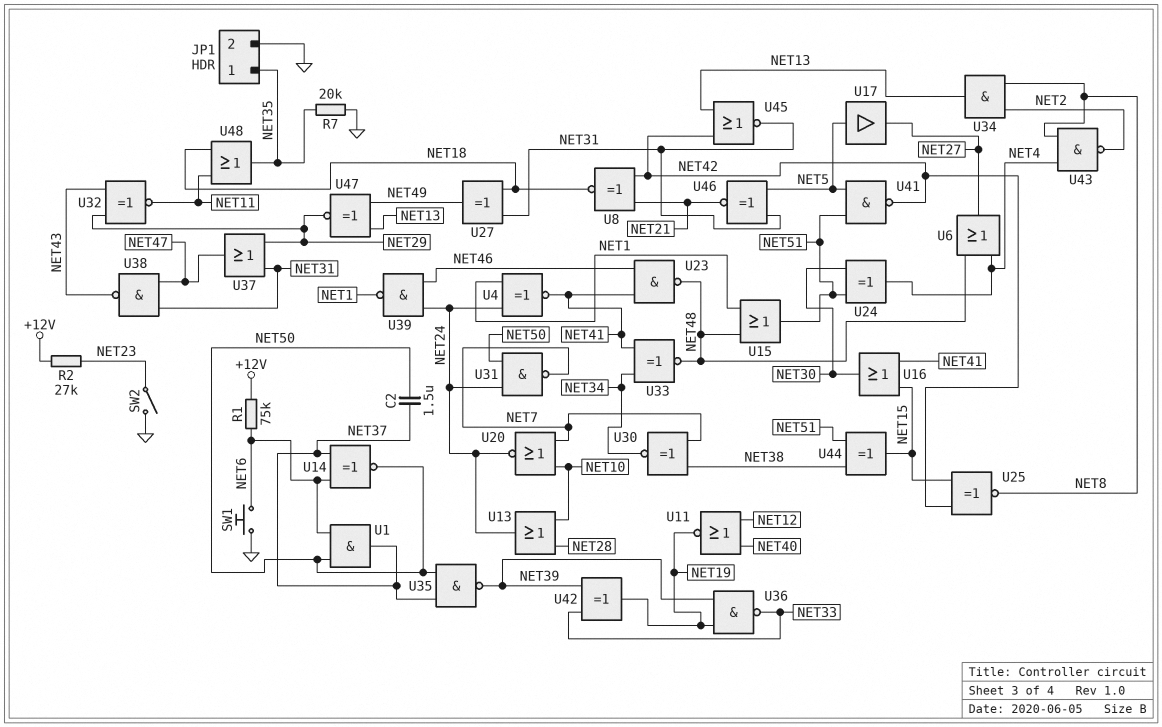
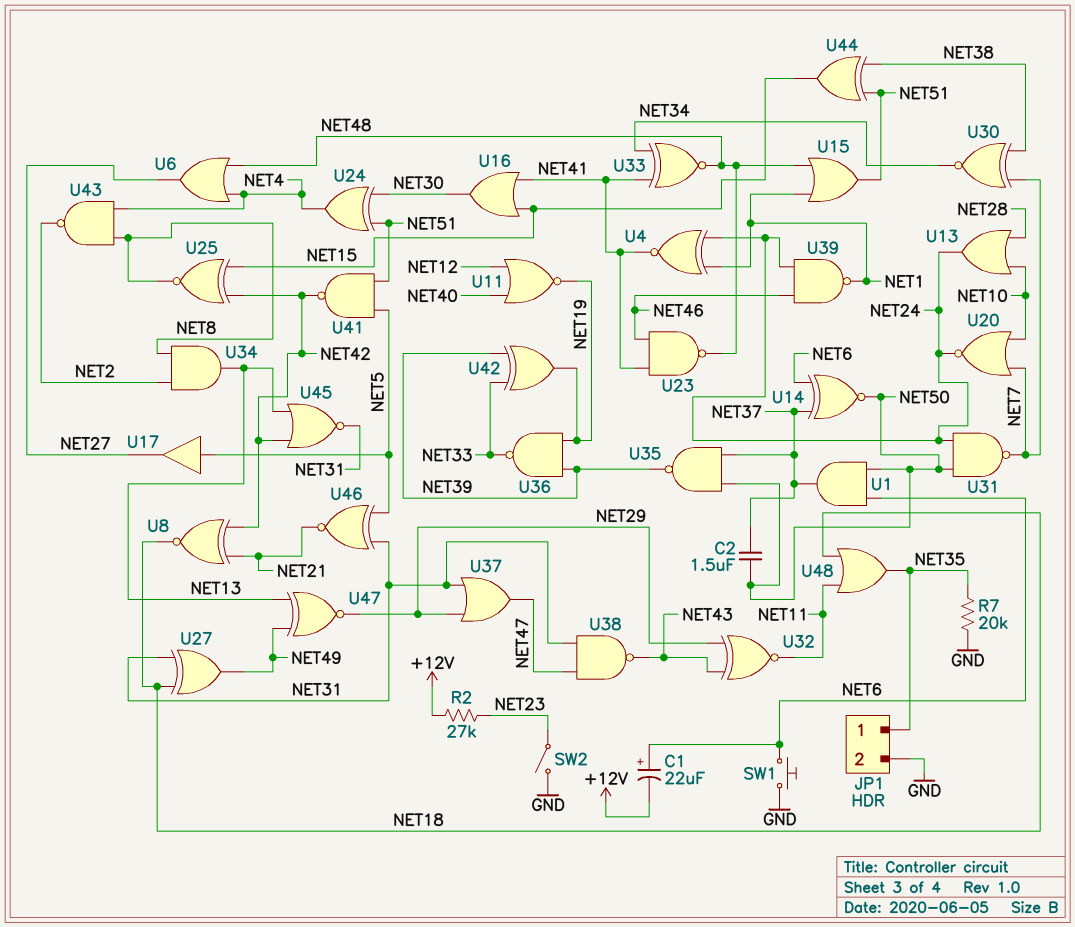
C1: none -> 22uF (plus NET6, minus +12V)
R1: 75k (+12V, NET6) -> none

